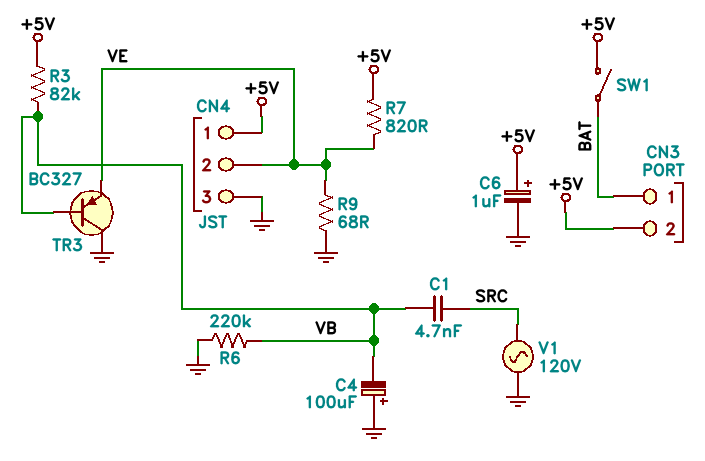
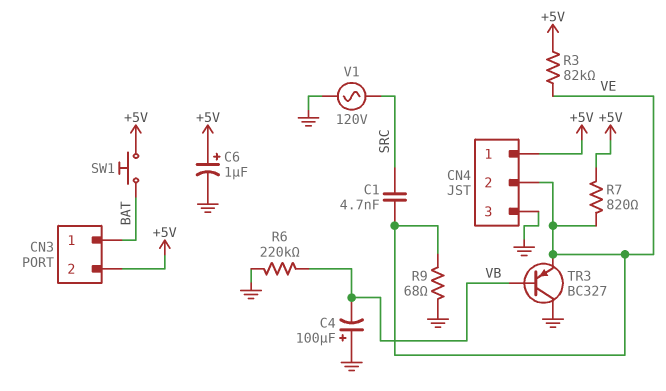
C1: 4.7nF (SRC, VB) -> 4.7nF (SRC, VE)
R3: 82k (+5V, VB) -> 82k (+5V, VE)
SW1: switch (+5V, BAT) -> button (+5V, BAT)

